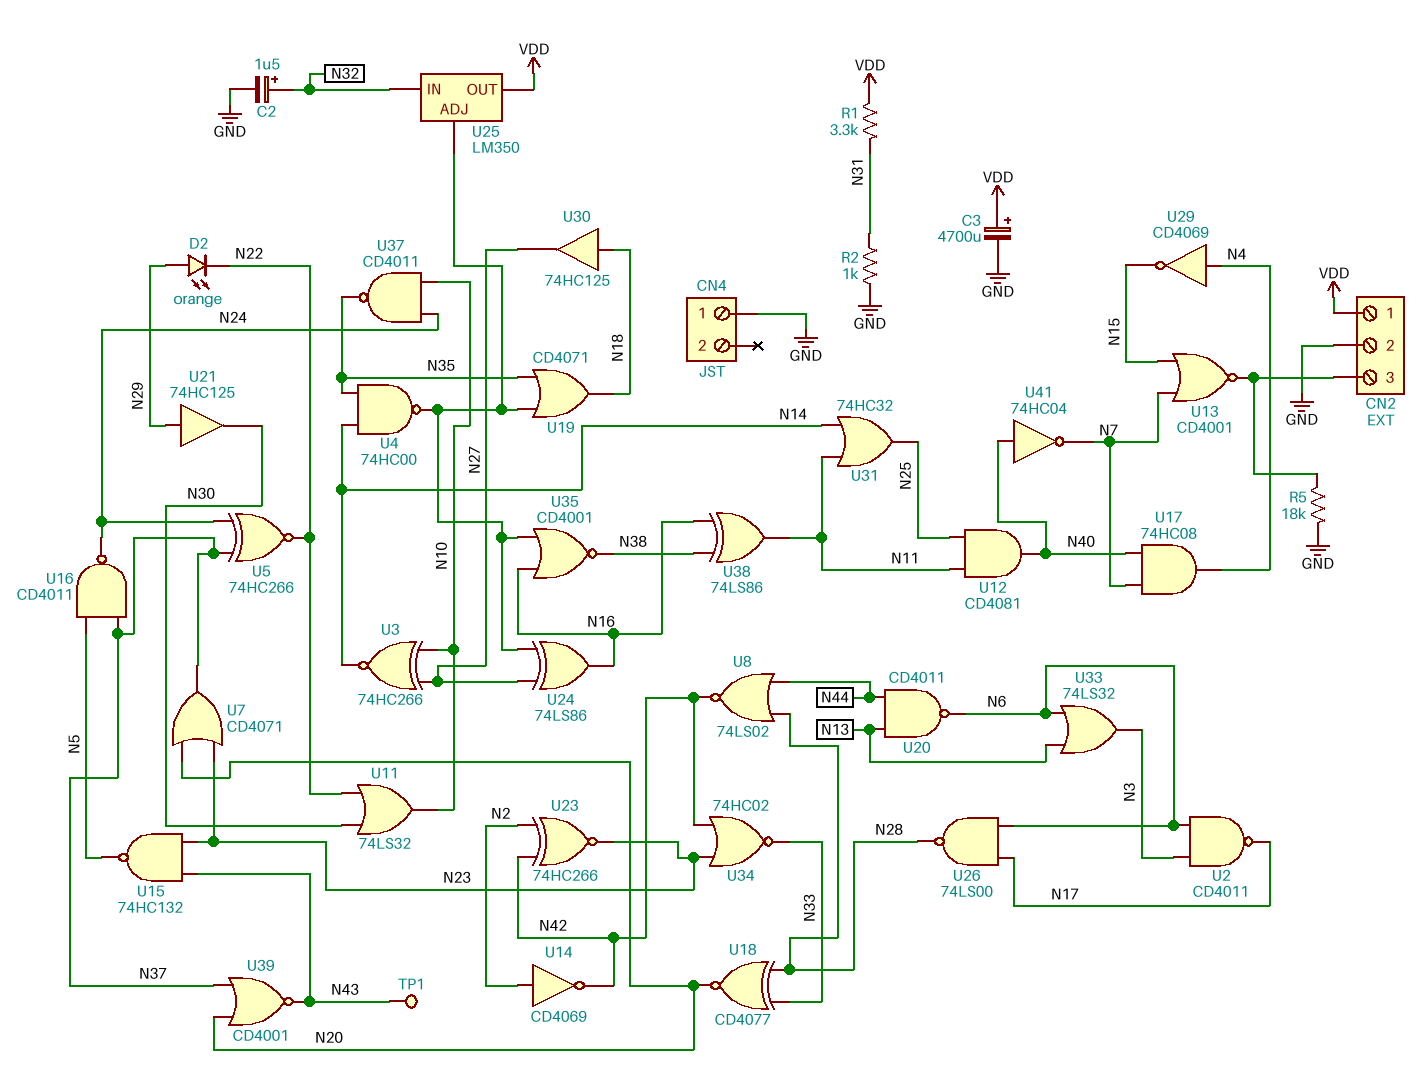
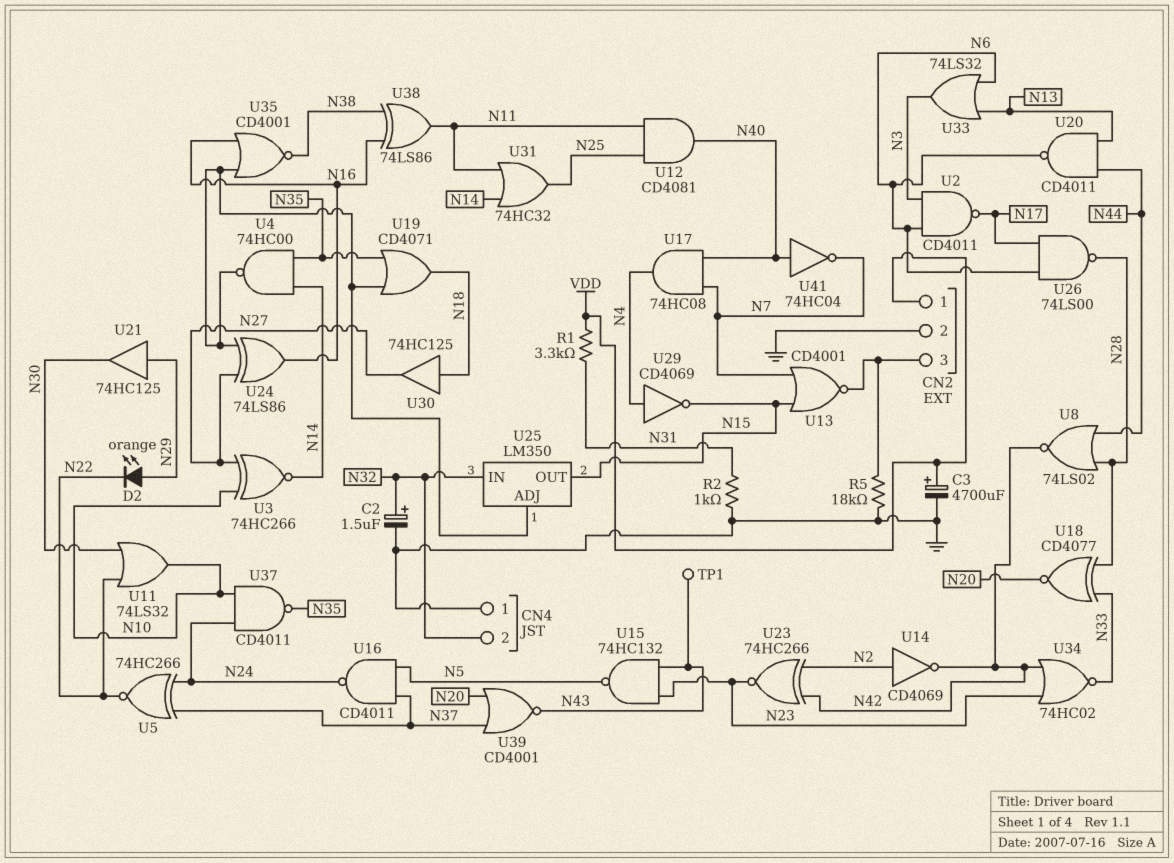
CN4 pin 2: none -> N32
U7: OR CD4071 (in N20, in N23, out N37) -> none
U25 pin OUT: VDD -> N15

